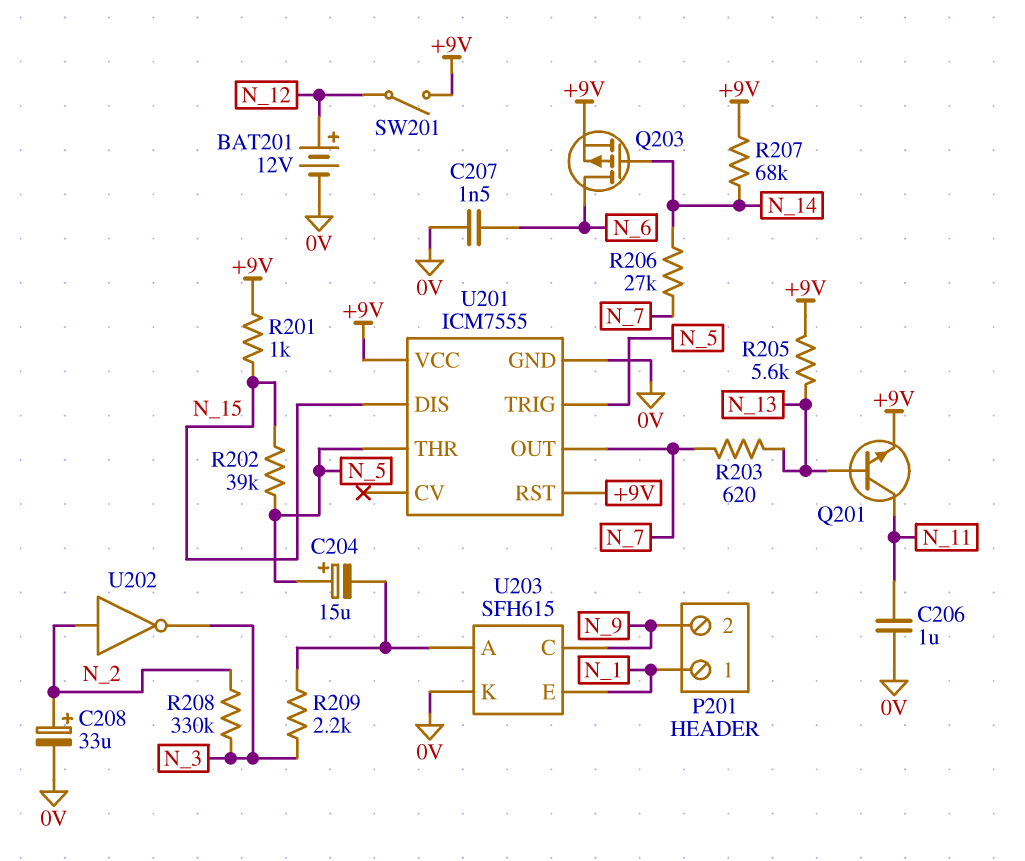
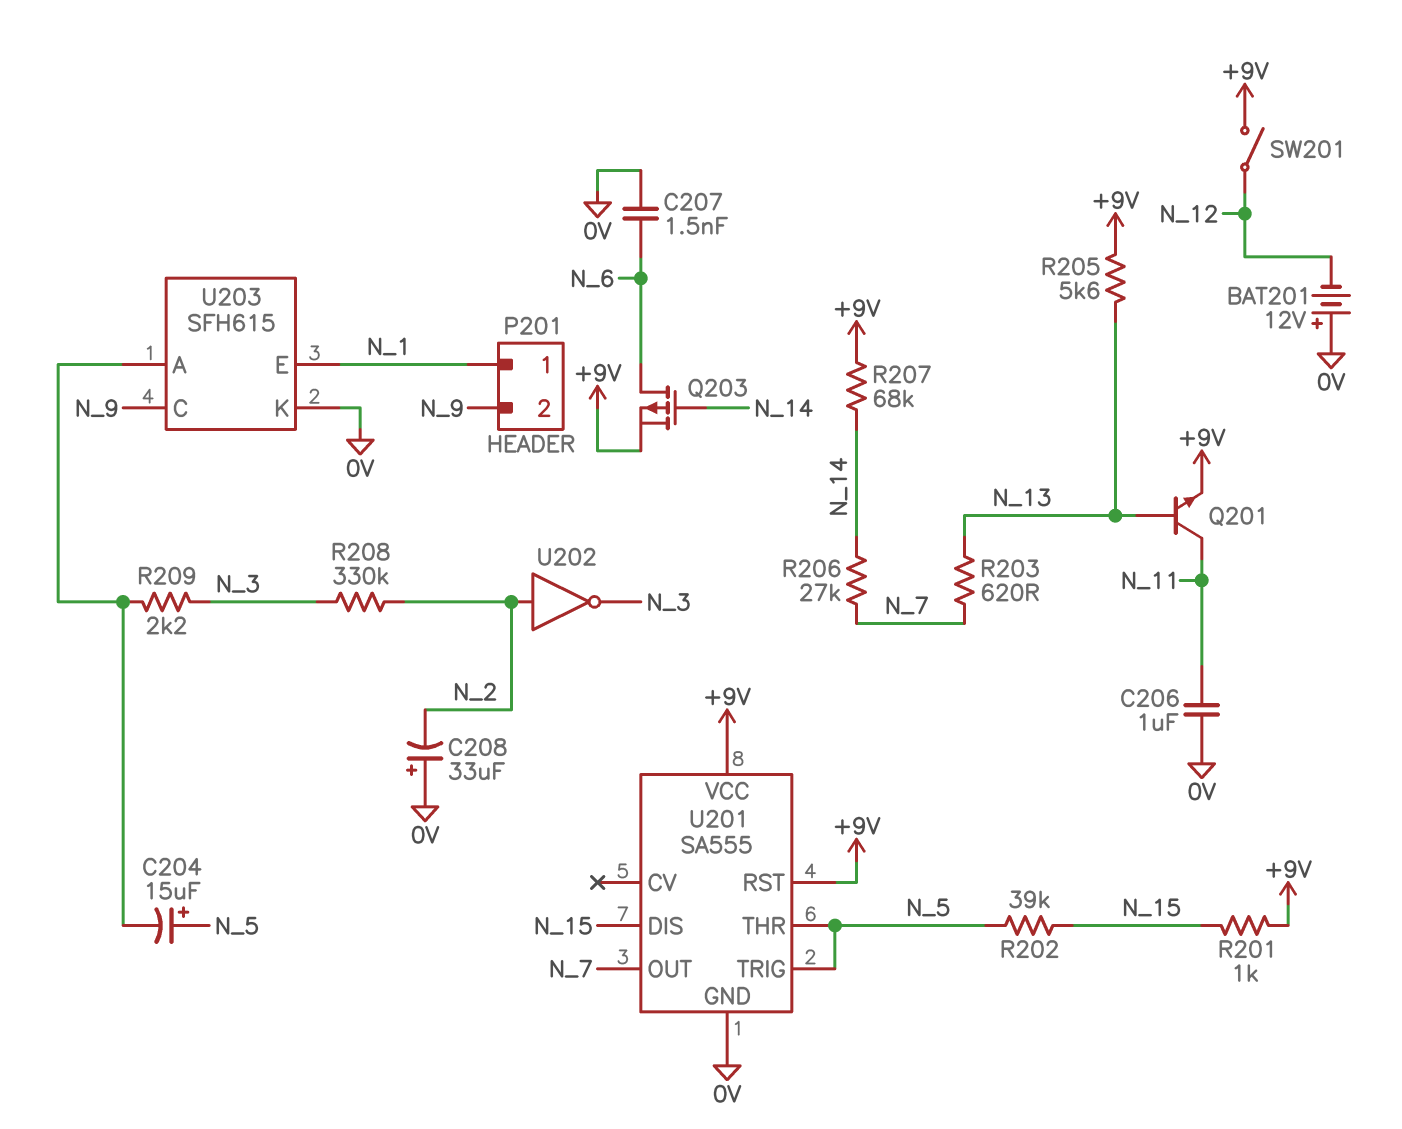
BAT201: 12V (plus N_12, minus 0V) -> 12V (plus 0V, minus N_12)
C208: 33uF (plus N_2, minus 0V) -> 33uF (plus 0V, minus N_2)
U201: ICM7555 -> SA555

